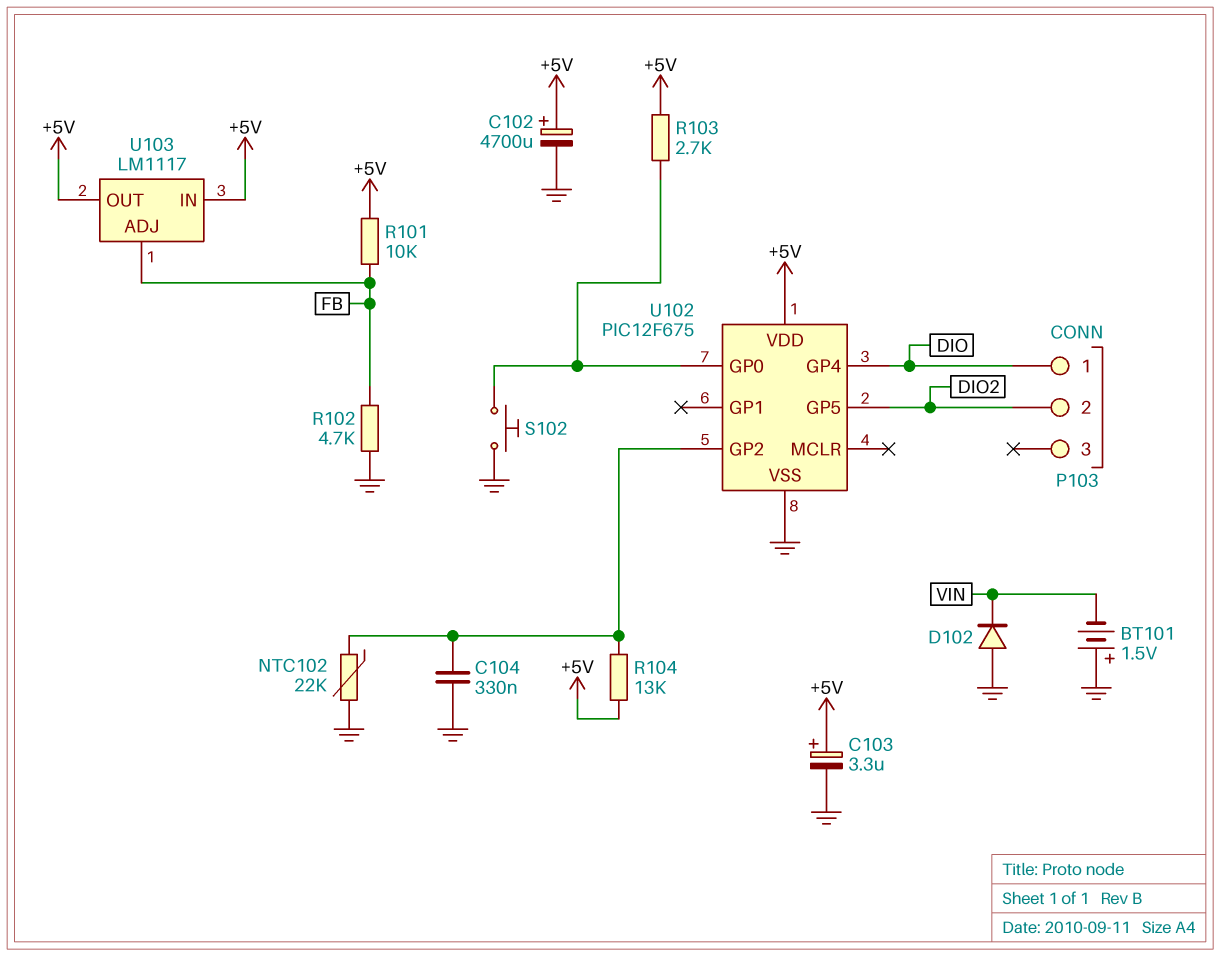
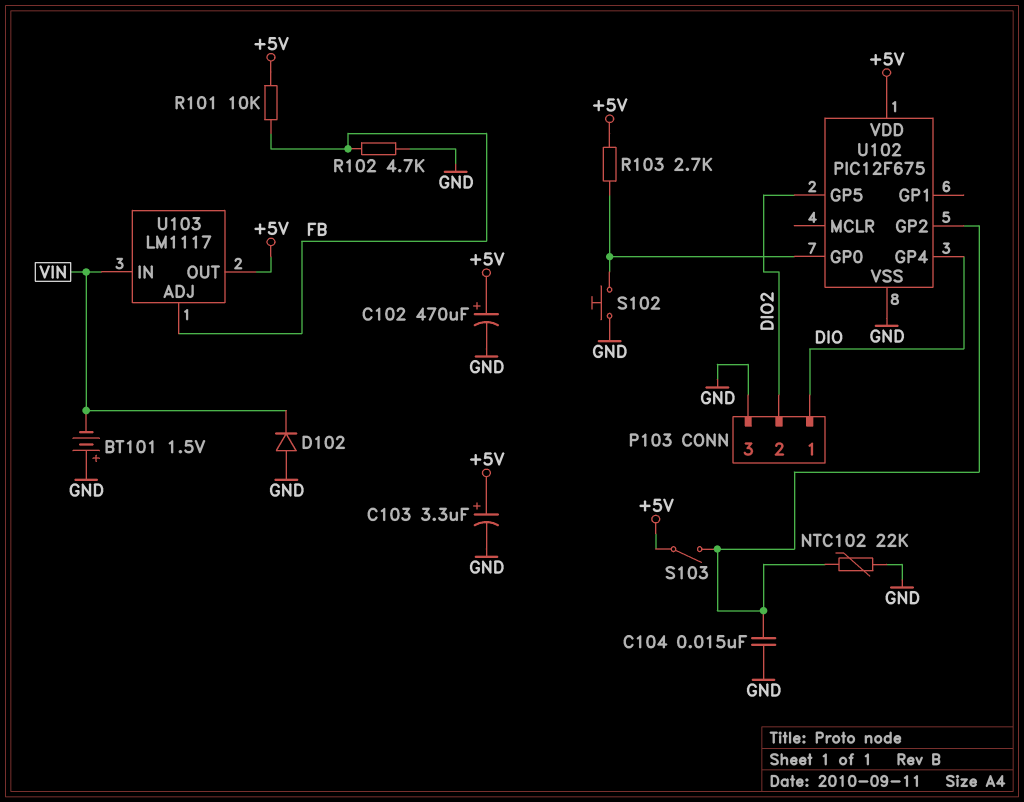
C102: 4700uF (plus +5V, minus GND) -> 470uF (plus +5V, minus GND)
C104: 330nF (GND, U102/GP2) -> 15nF (GND, U102/GP2)
P103 pin 3: none -> GND
R104: 13k (+5V, U102/GP2) -> none
S103: none -> switch (+5V, U102/GP2)
U103 pin IN: +5V -> VIN

